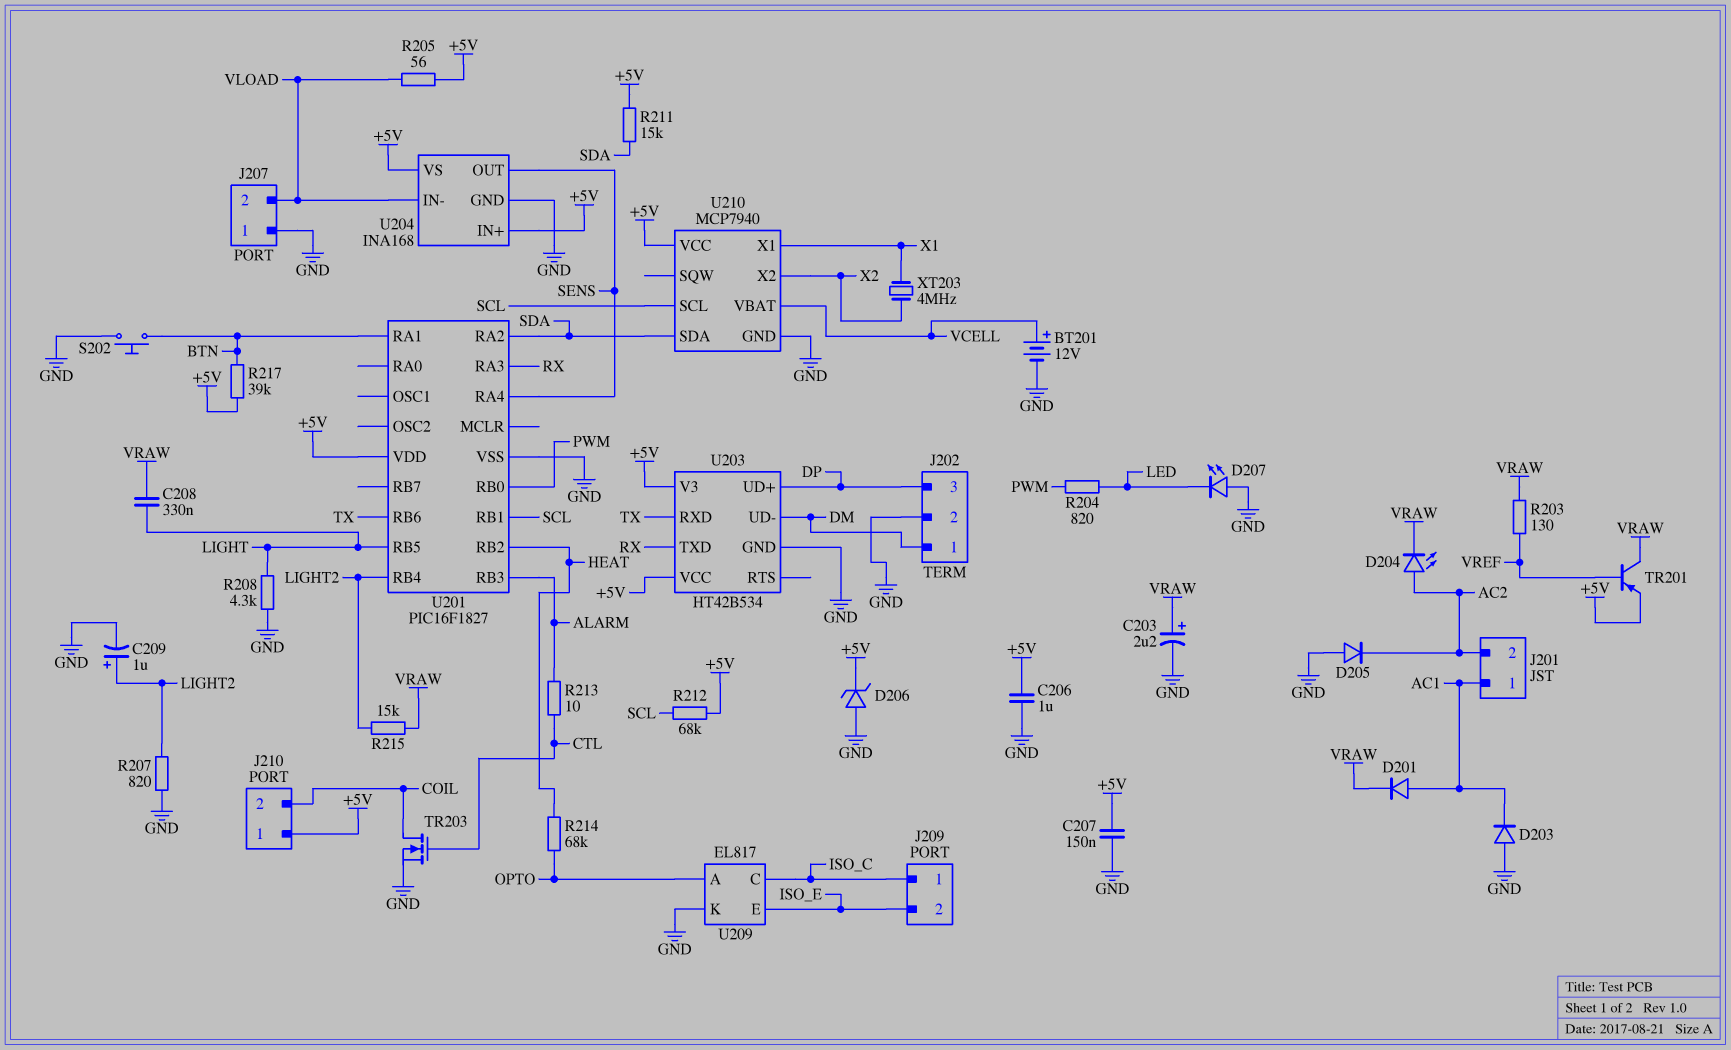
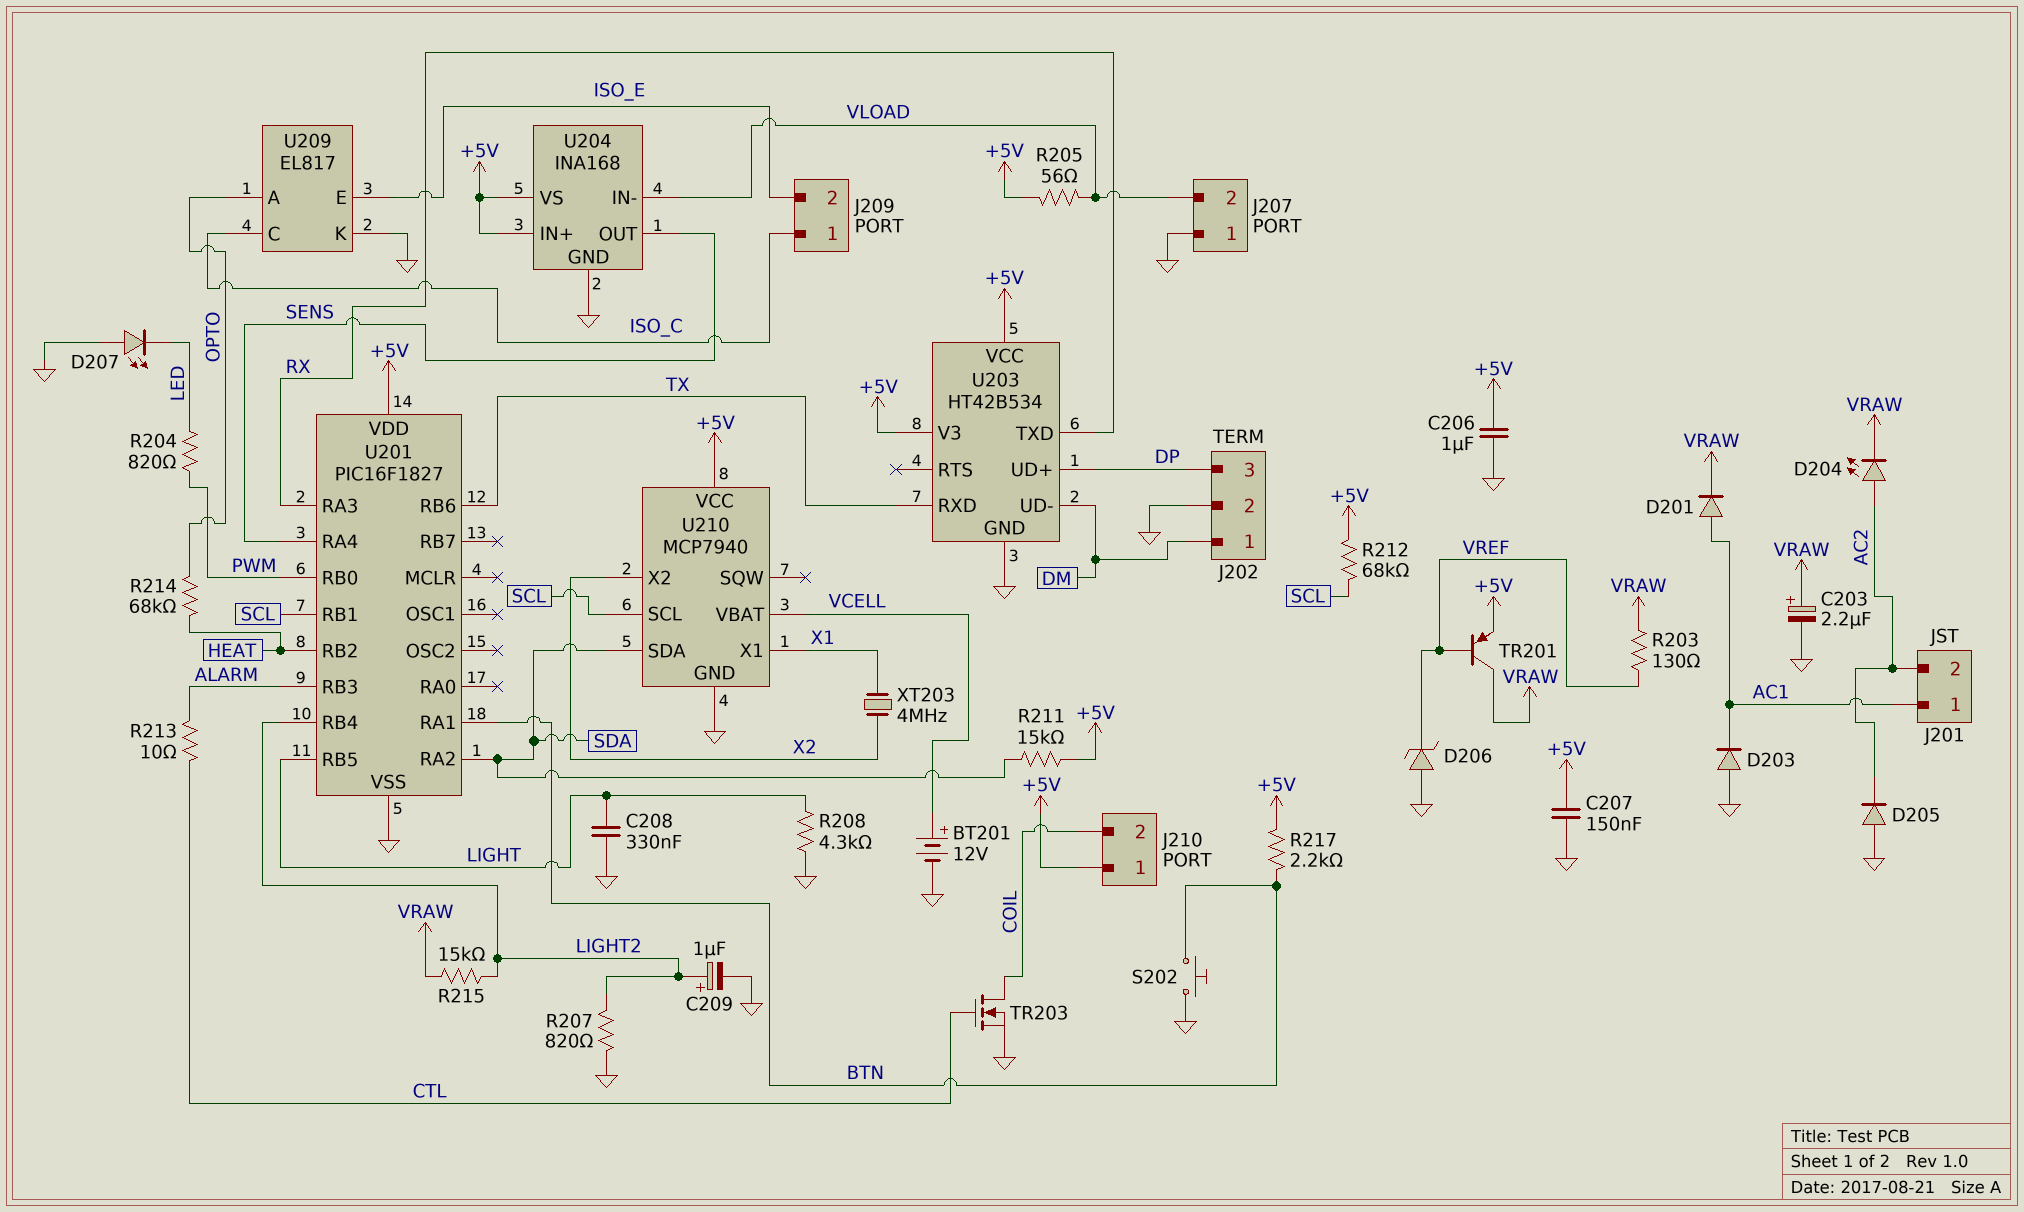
C208: 330nF (LIGHT, VRAW) -> 330nF (GND, LIGHT)
D206: zener (A GND, K +5V) -> zener (A GND, K VREF)
R217: 39k (+5V, BTN) -> 2.2k (+5V, BTN)

